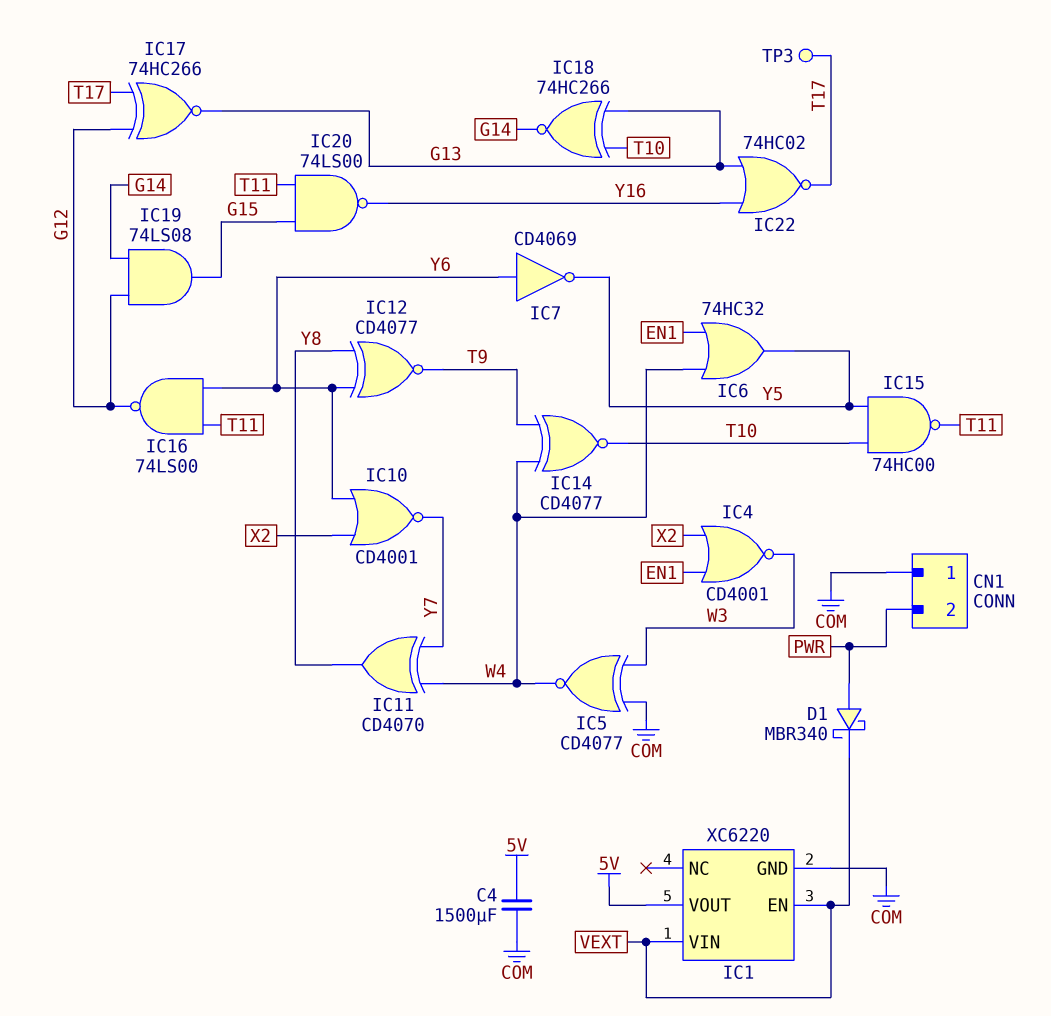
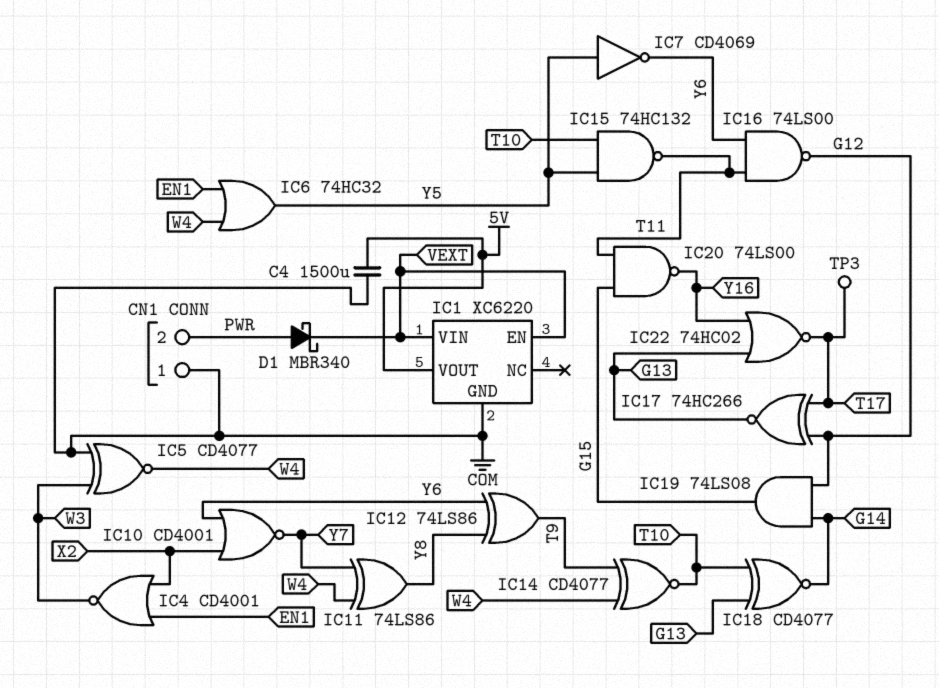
IC7: NOT CD4069 (in Y6, out Y5) -> NOT CD4069 (in Y5, out Y6)
IC11: XOR CD4070 (in W4, in Y7, out Y8) -> XOR 74LS86 (in W4, in Y7, out Y8)
IC12: XNOR CD4077 (in Y6, in Y8, out T9) -> XOR 74LS86 (in Y6, in Y8, out T9)
IC15: NAND 74HC00 (in T10, in Y5, out T11) -> NAND 74HC132 (in T10, in Y5, out T11)
IC18: XNOR 74HC266 (in G13, in T10, out G14) -> XNOR CD4077 (in G13, in T10, out G14)

